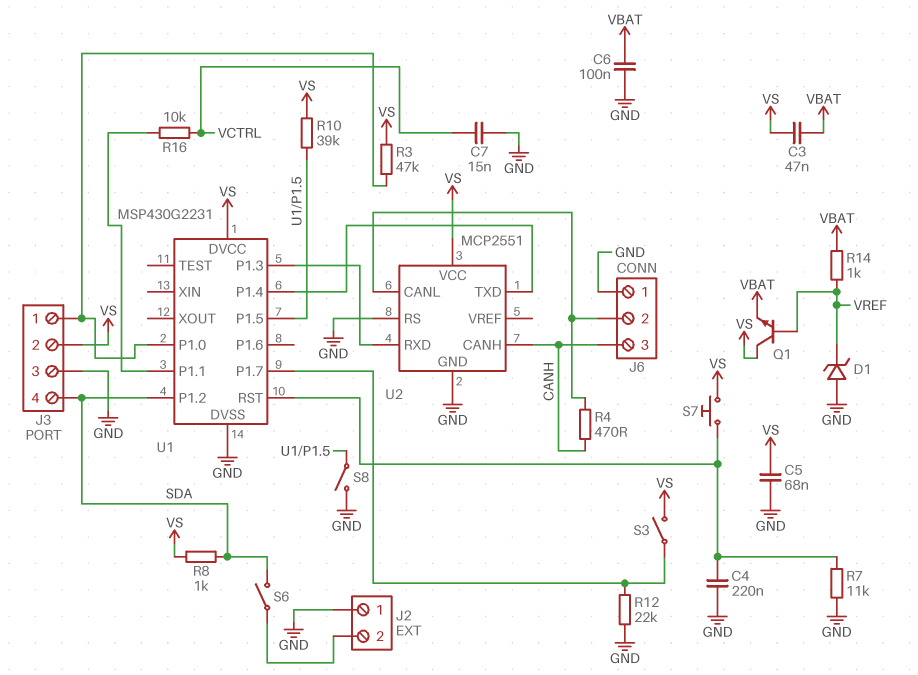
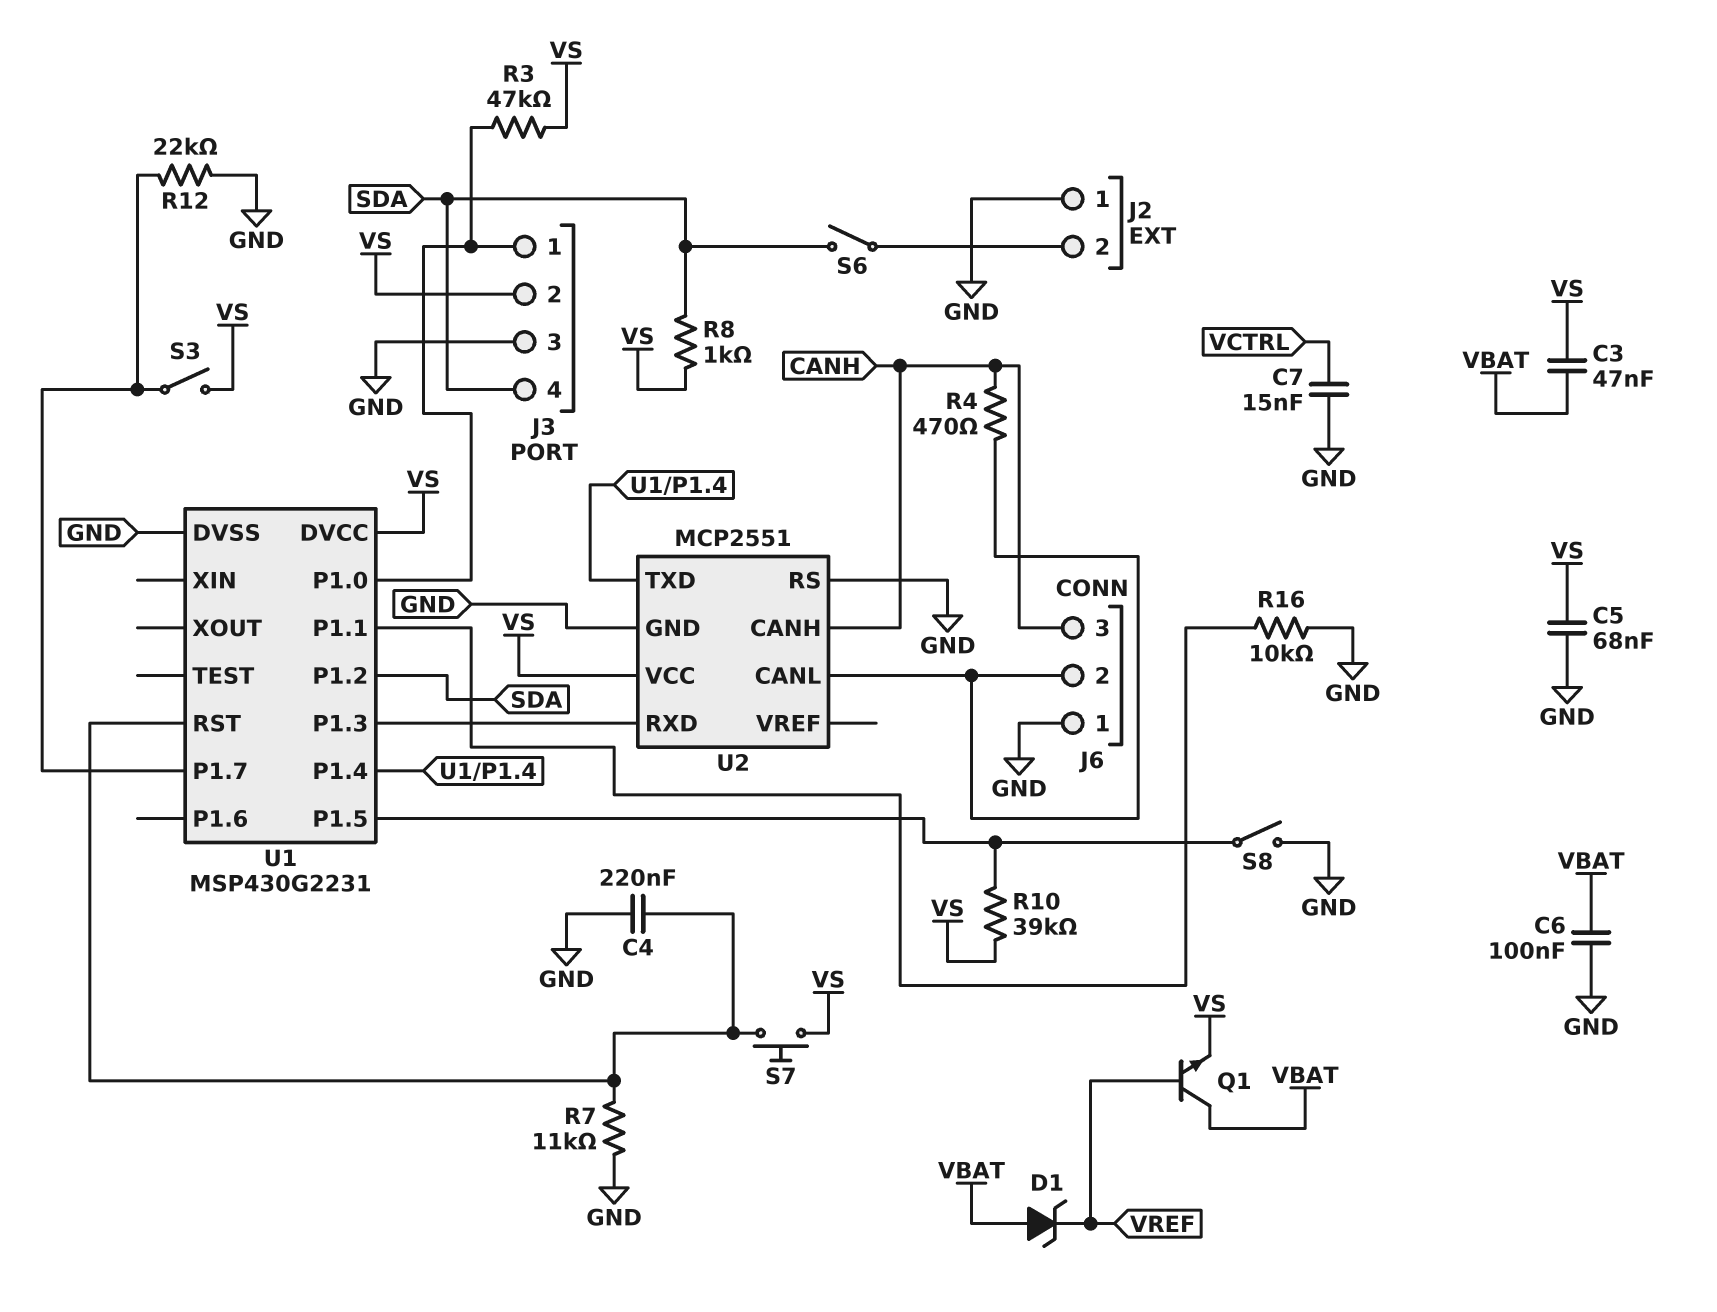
D1: zener (A GND, K VREF) -> zener (A VBAT, K VREF)
Q1: NPN (B VREF, C VS, E VBAT) -> NPN (B VREF, C VBAT, E VS)
R14: 1k (VBAT, VREF) -> none
R16: 10k (U1/P1.1, VCTRL) -> 10k (GND, U1/P1.1)

